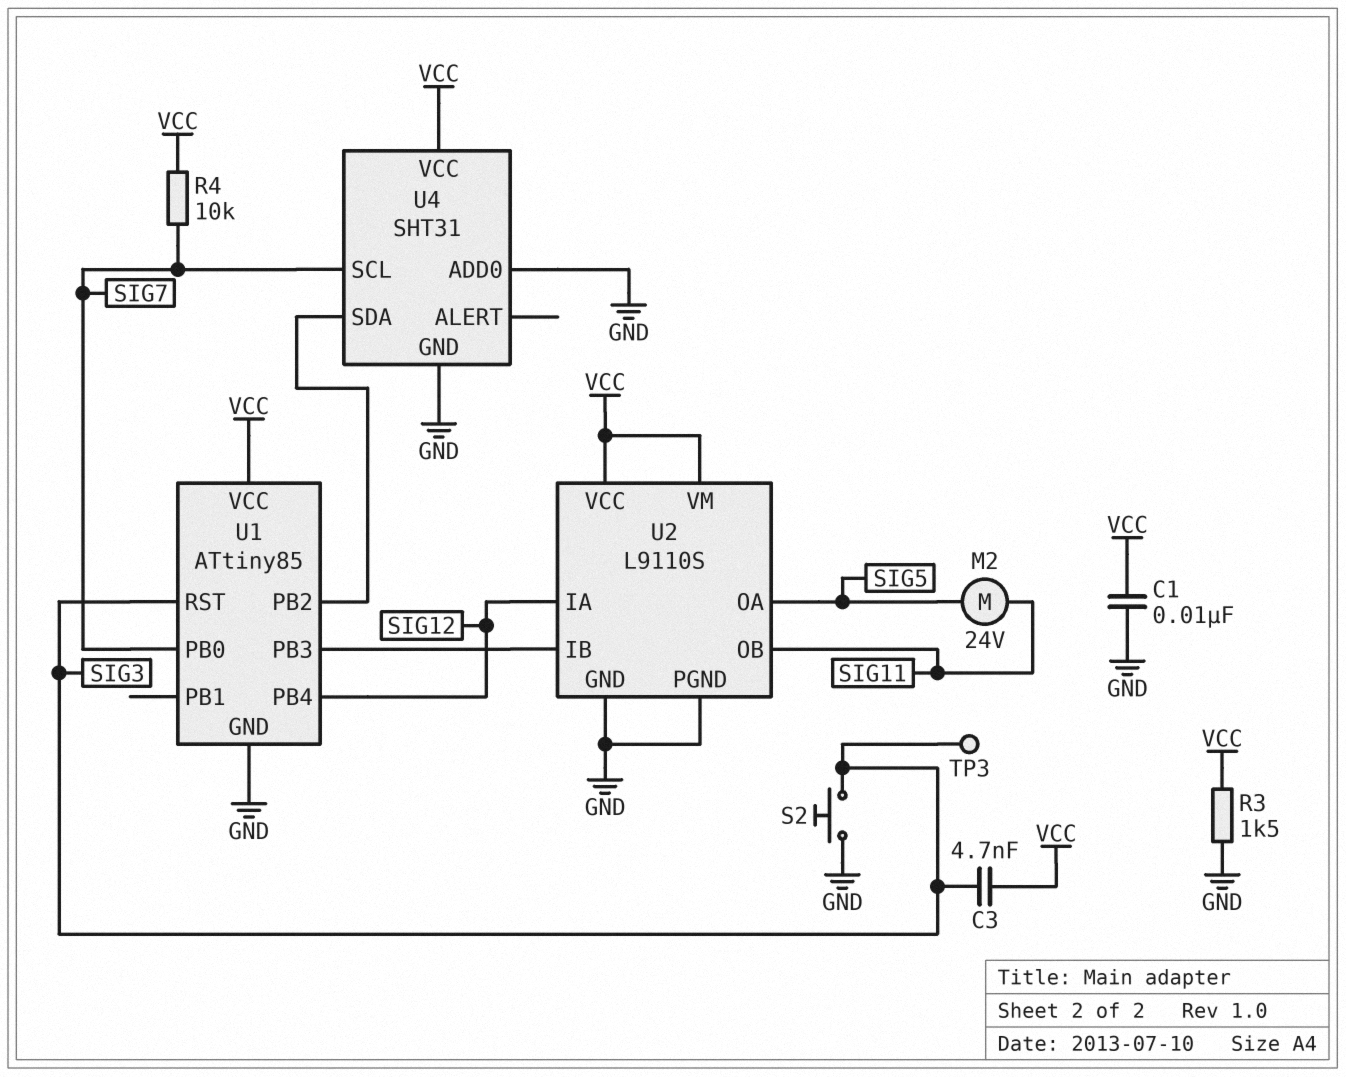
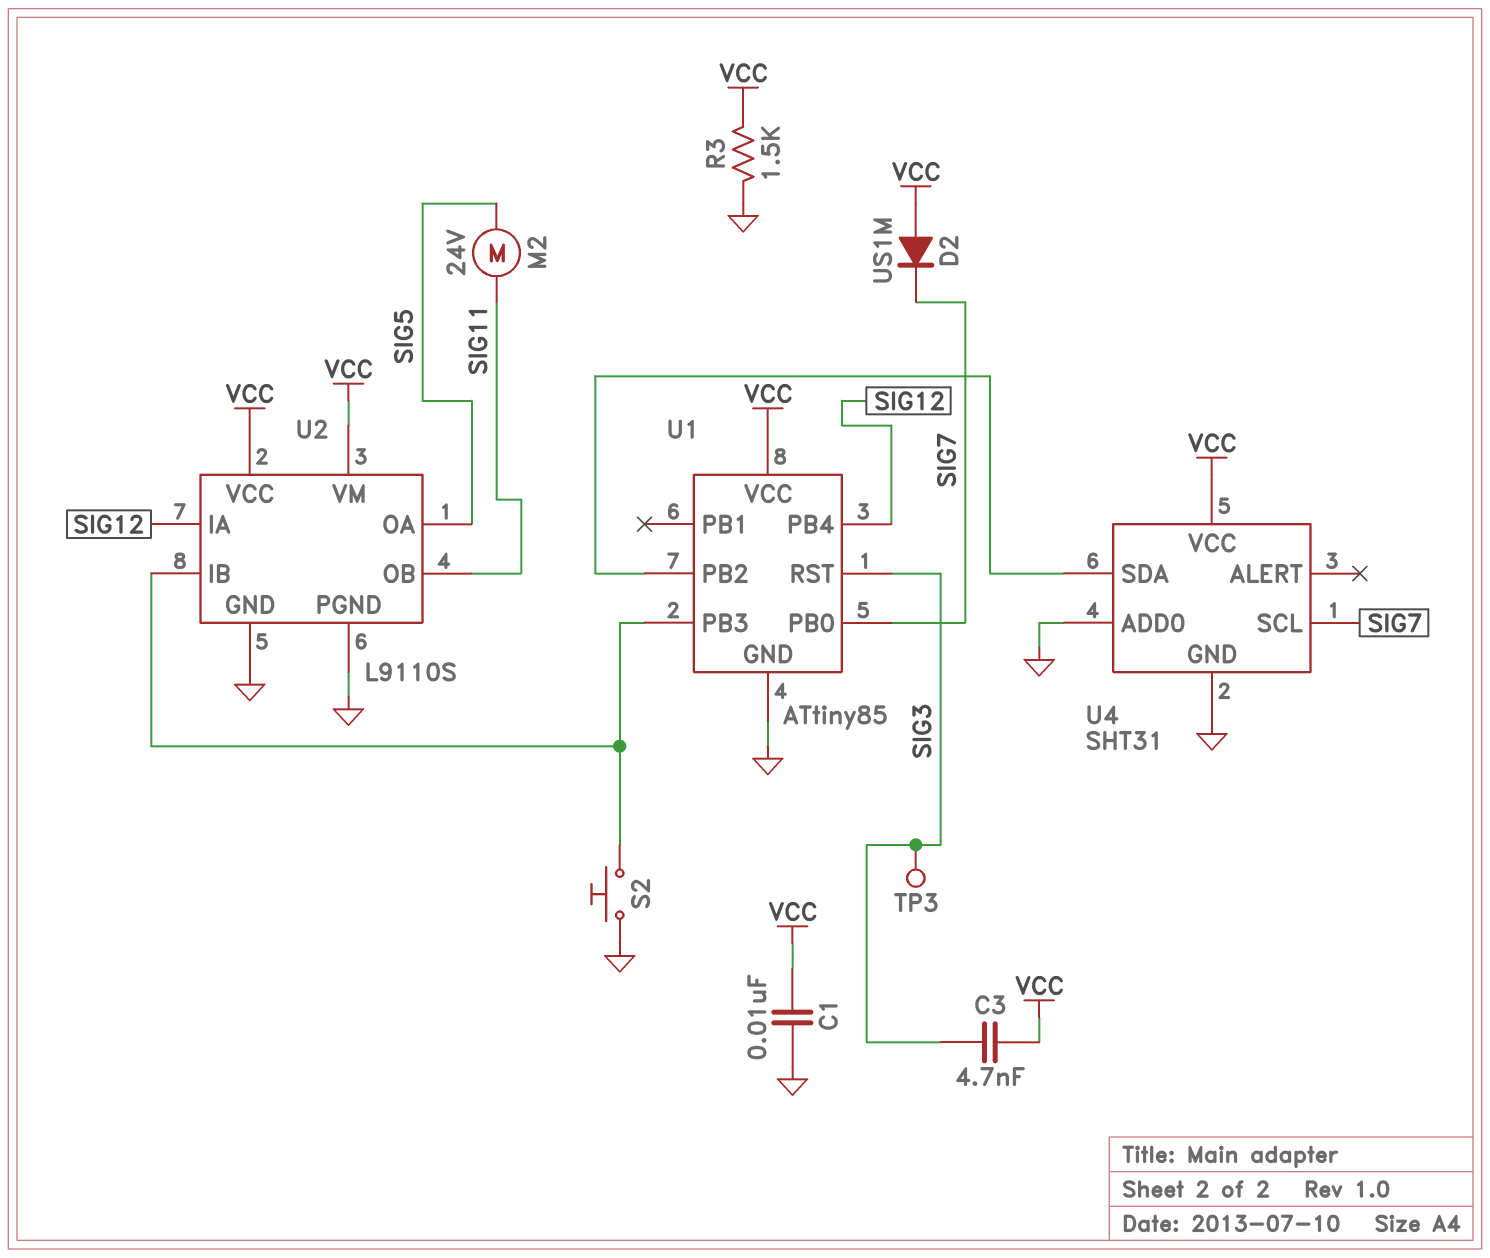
D2: none -> diode US1M (A VCC, K SIG7)
R4: 10k (SIG7, VCC) -> none
S2: button (GND, SIG3) -> button (GND, U1/PB3)

